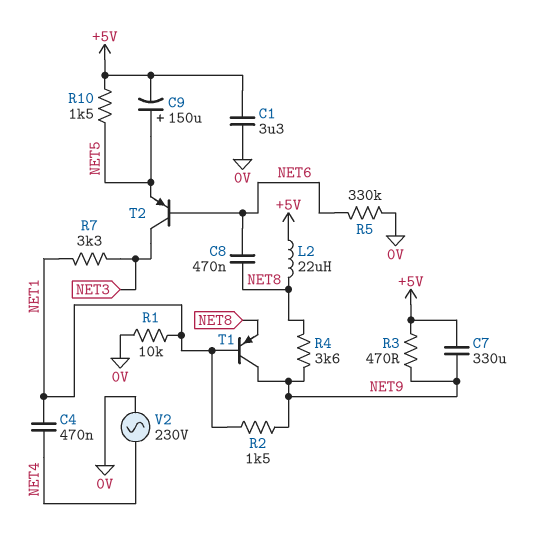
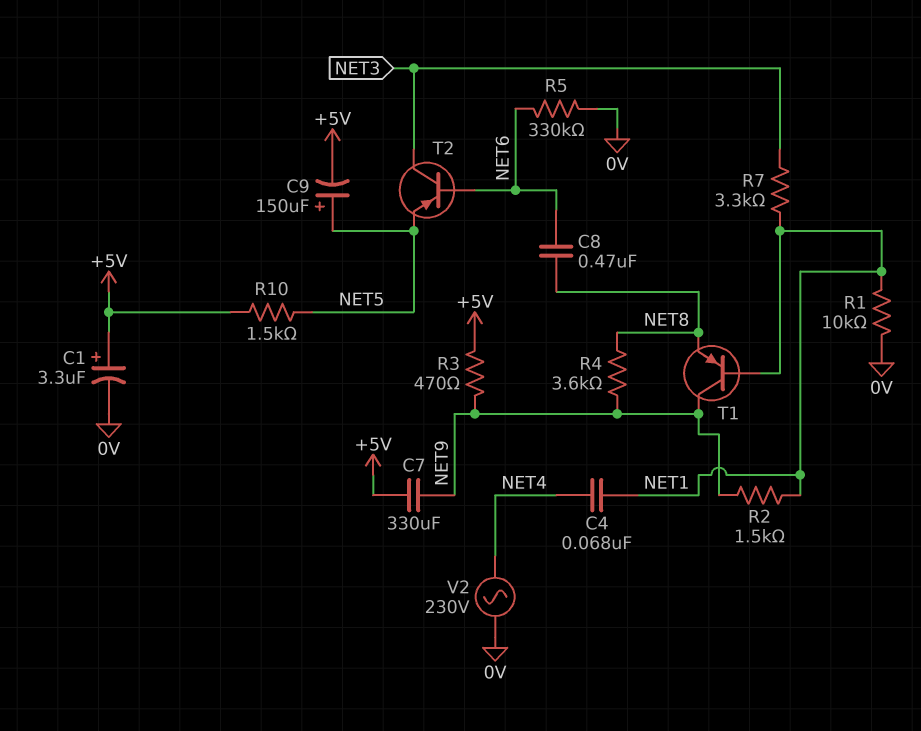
C1: 3.3uF (+5V, 0V) -> 3.3uF (plus +5V, minus 0V)
C4: 470nF (NET1, NET4) -> 68nF (NET1, NET4)
L2: 22uH (+5V, NET8) -> none

